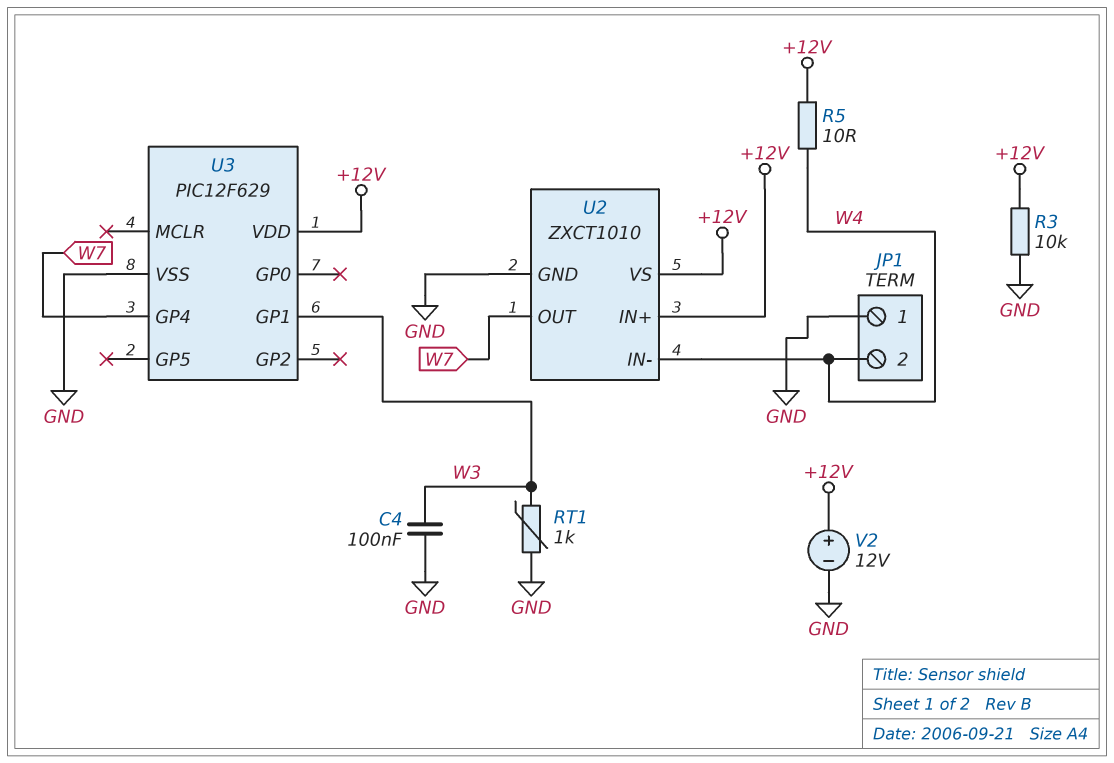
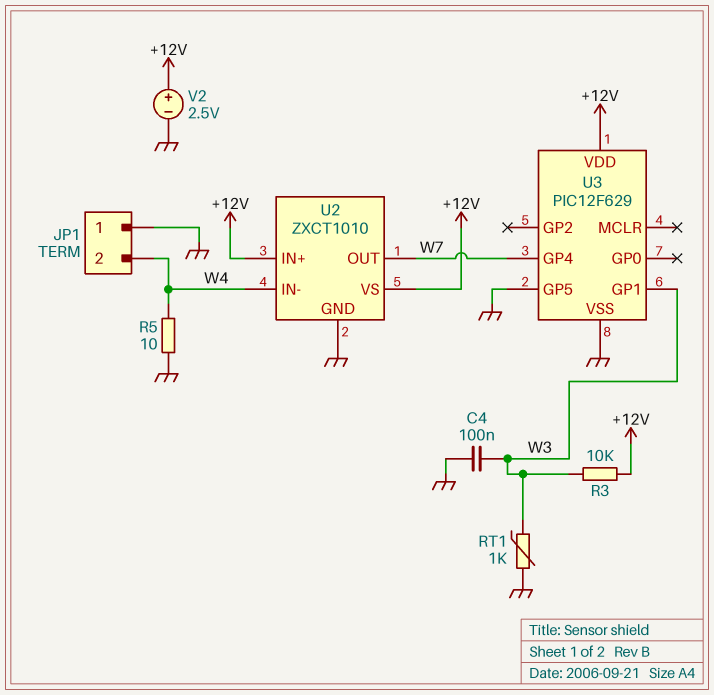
R3: 10k (+12V, GND) -> 10k (+12V, W3)
R5: 10 (+12V, W4) -> 10 (GND, W4)
U3 pin GP5: none -> GND
V2: 12V (plus +12V, minus GND) -> 2.5V (plus +12V, minus GND)

